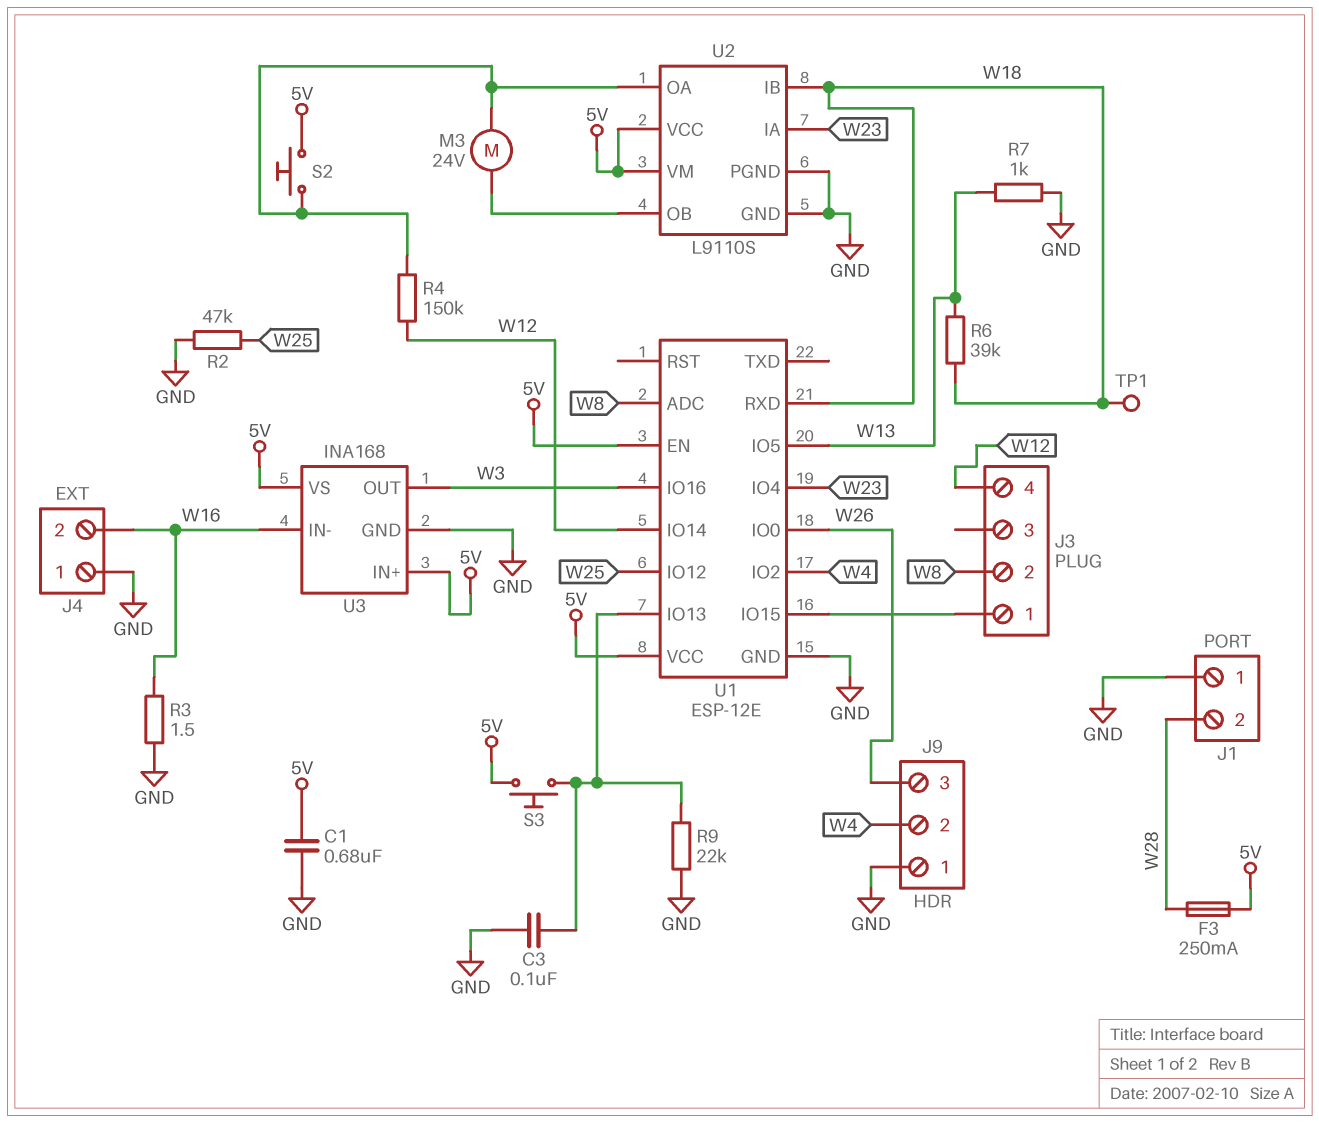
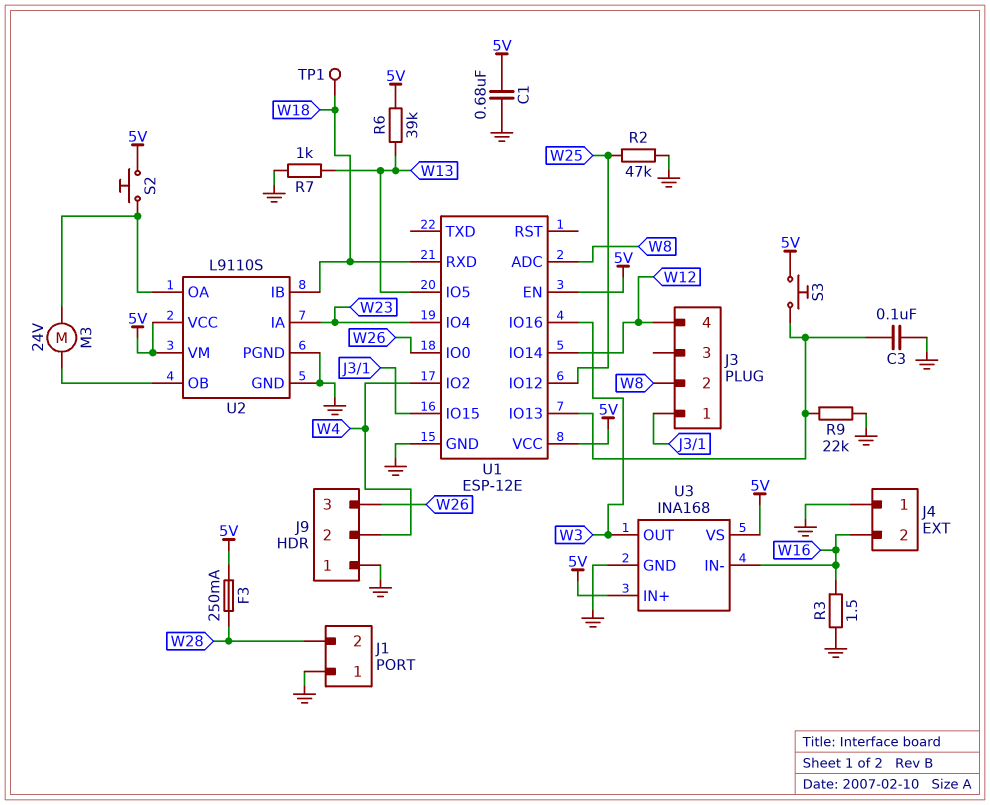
R4: 150k (U2/OA, W12) -> none
R6: 39k (W13, W18) -> 39k (5V, W13)

